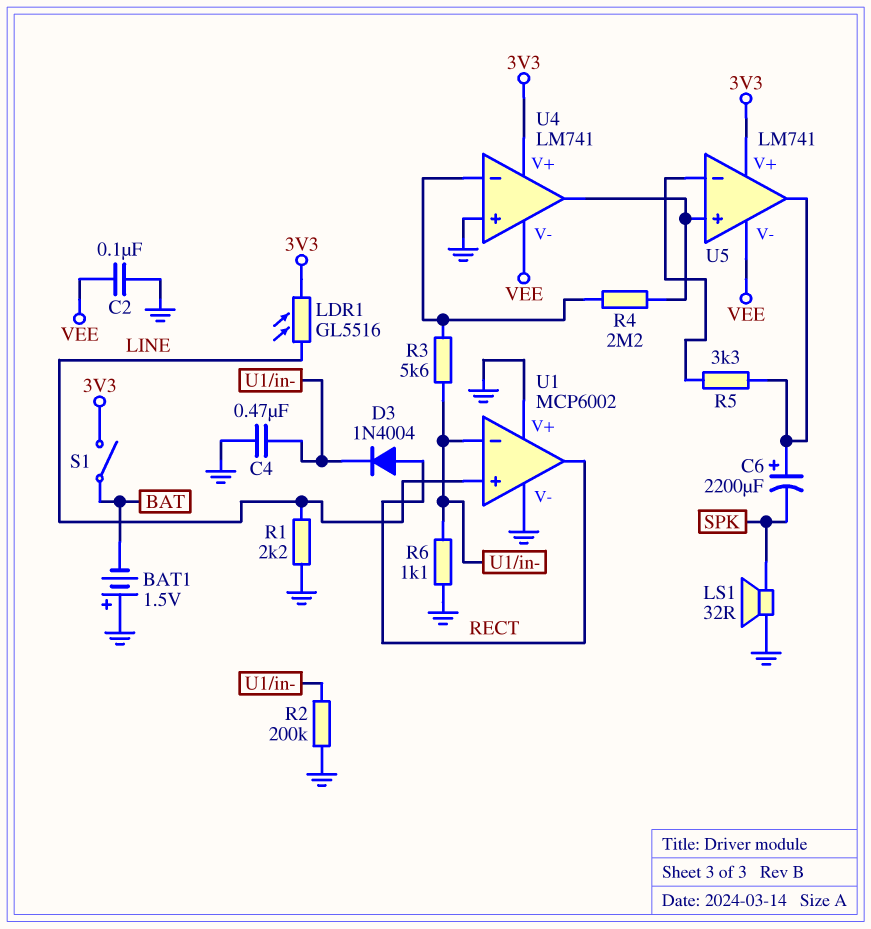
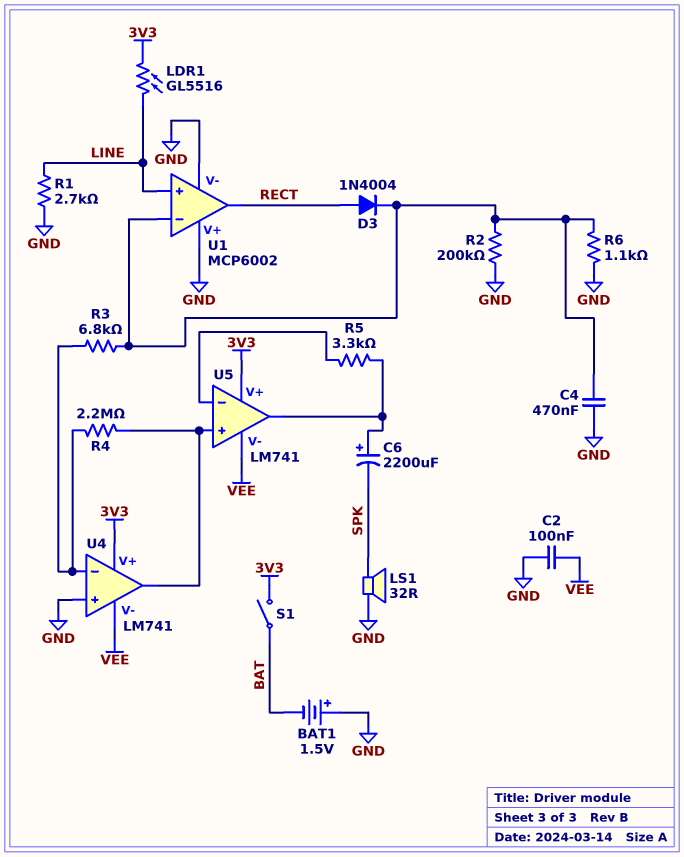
R1: 2.2k (GND, LINE) -> 2.7k (GND, LINE)
R3: 5.6k (U1/in-, U4/in-) -> 6.8k (U1/in-, U4/in-)

